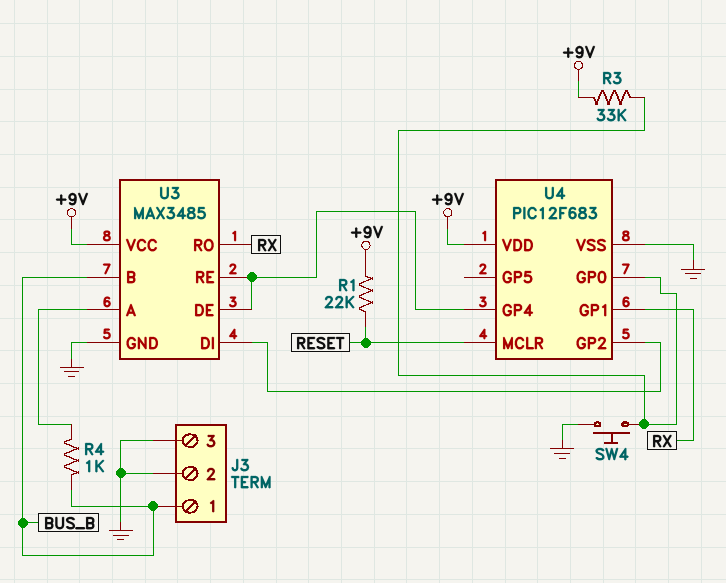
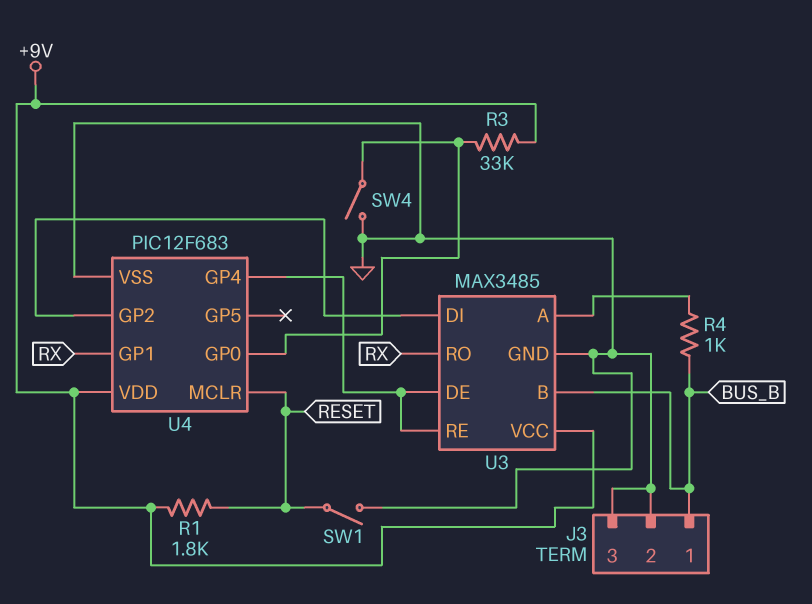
R1: 22k (+9V, RESET) -> 1.8k (+9V, RESET)
SW1: none -> switch (GND, RESET)
SW4: button (GND, U4/GP0) -> switch (GND, U4/GP0)

